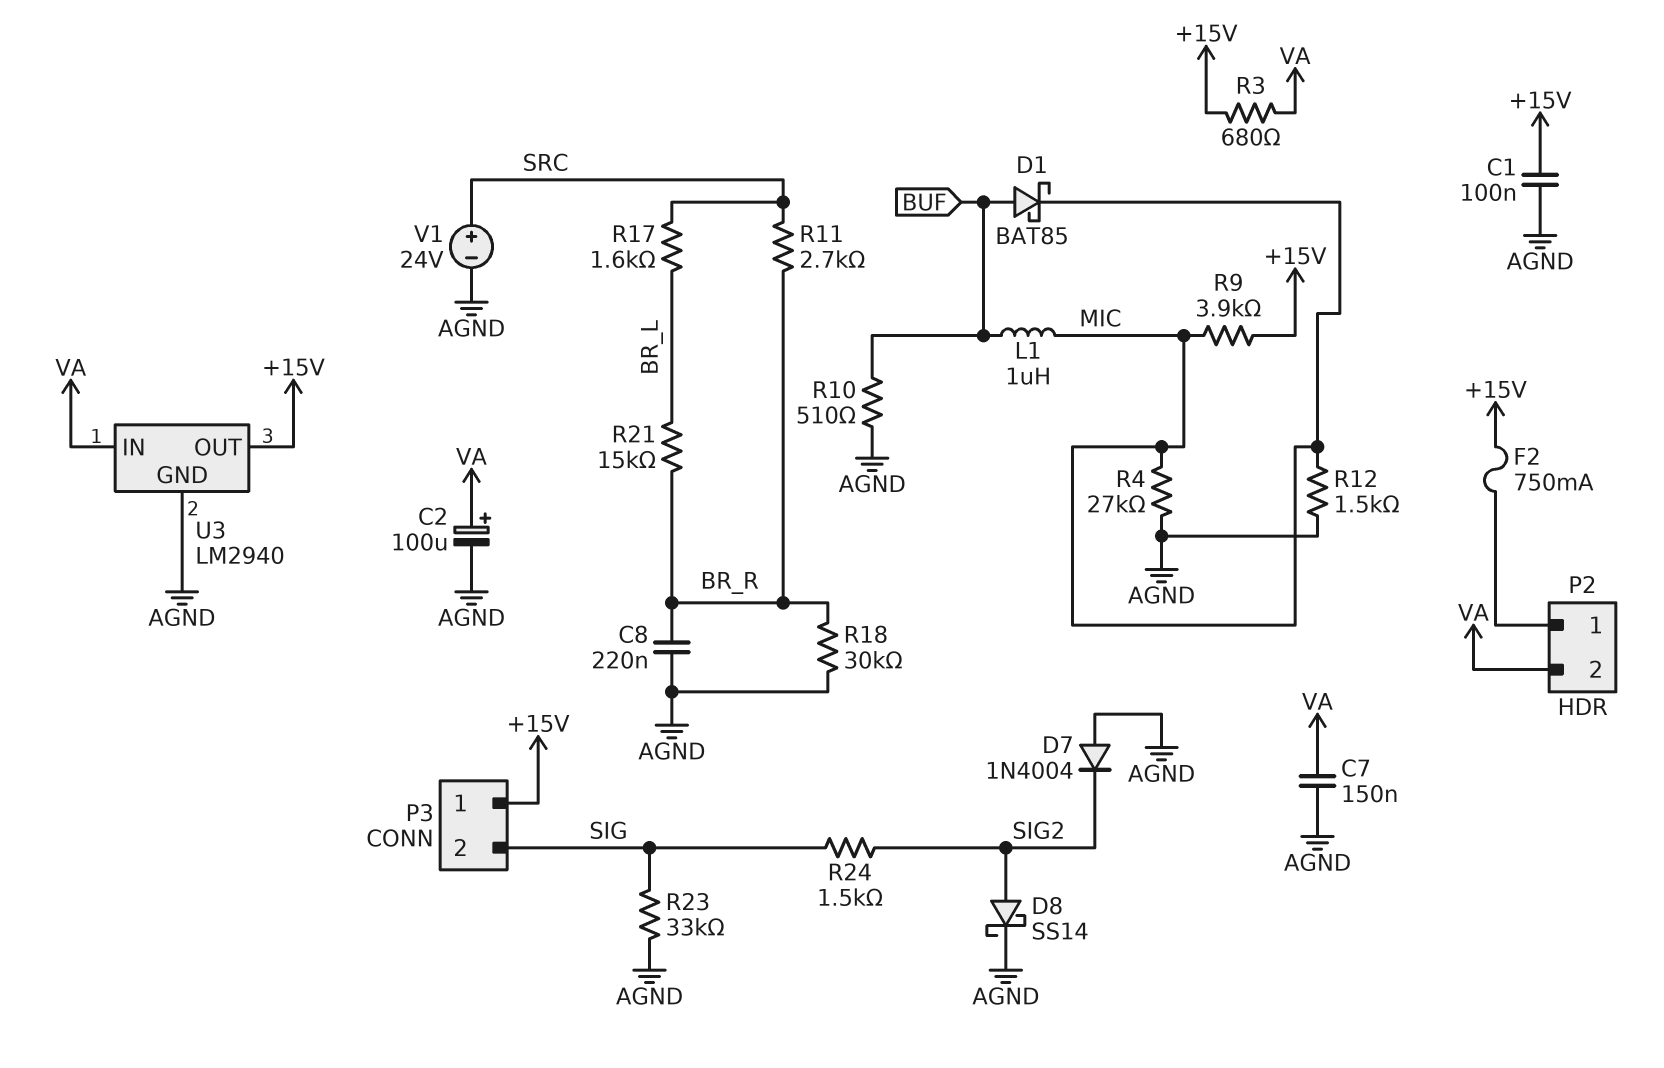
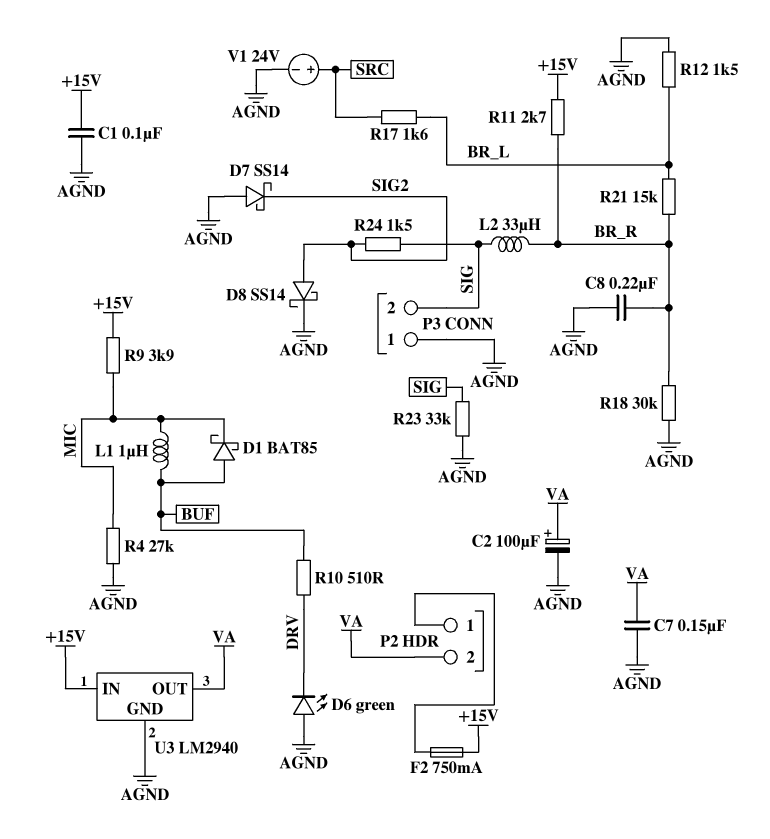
D6: none -> LED green (A AGND, K DRV)
D7: diode 1N4004 (A AGND, K SIG2) -> schottky SS14 (A AGND, K SIG2)
L2: none -> 33uH (BR_R, SIG)
P3 pin 1: +15V -> AGND
R3: 680 (+15V, VA) -> none
R10: 510 (AGND, BUF) -> 510 (BUF, DRV)
R11: 2.7k (BR_R, SRC) -> 2.7k (+15V, BR_R)
R12: 1.5k (AGND, MIC) -> 1.5k (AGND, BR_L)
U3 pin IN: VA -> +15V
U3 pin OUT: +15V -> VA

